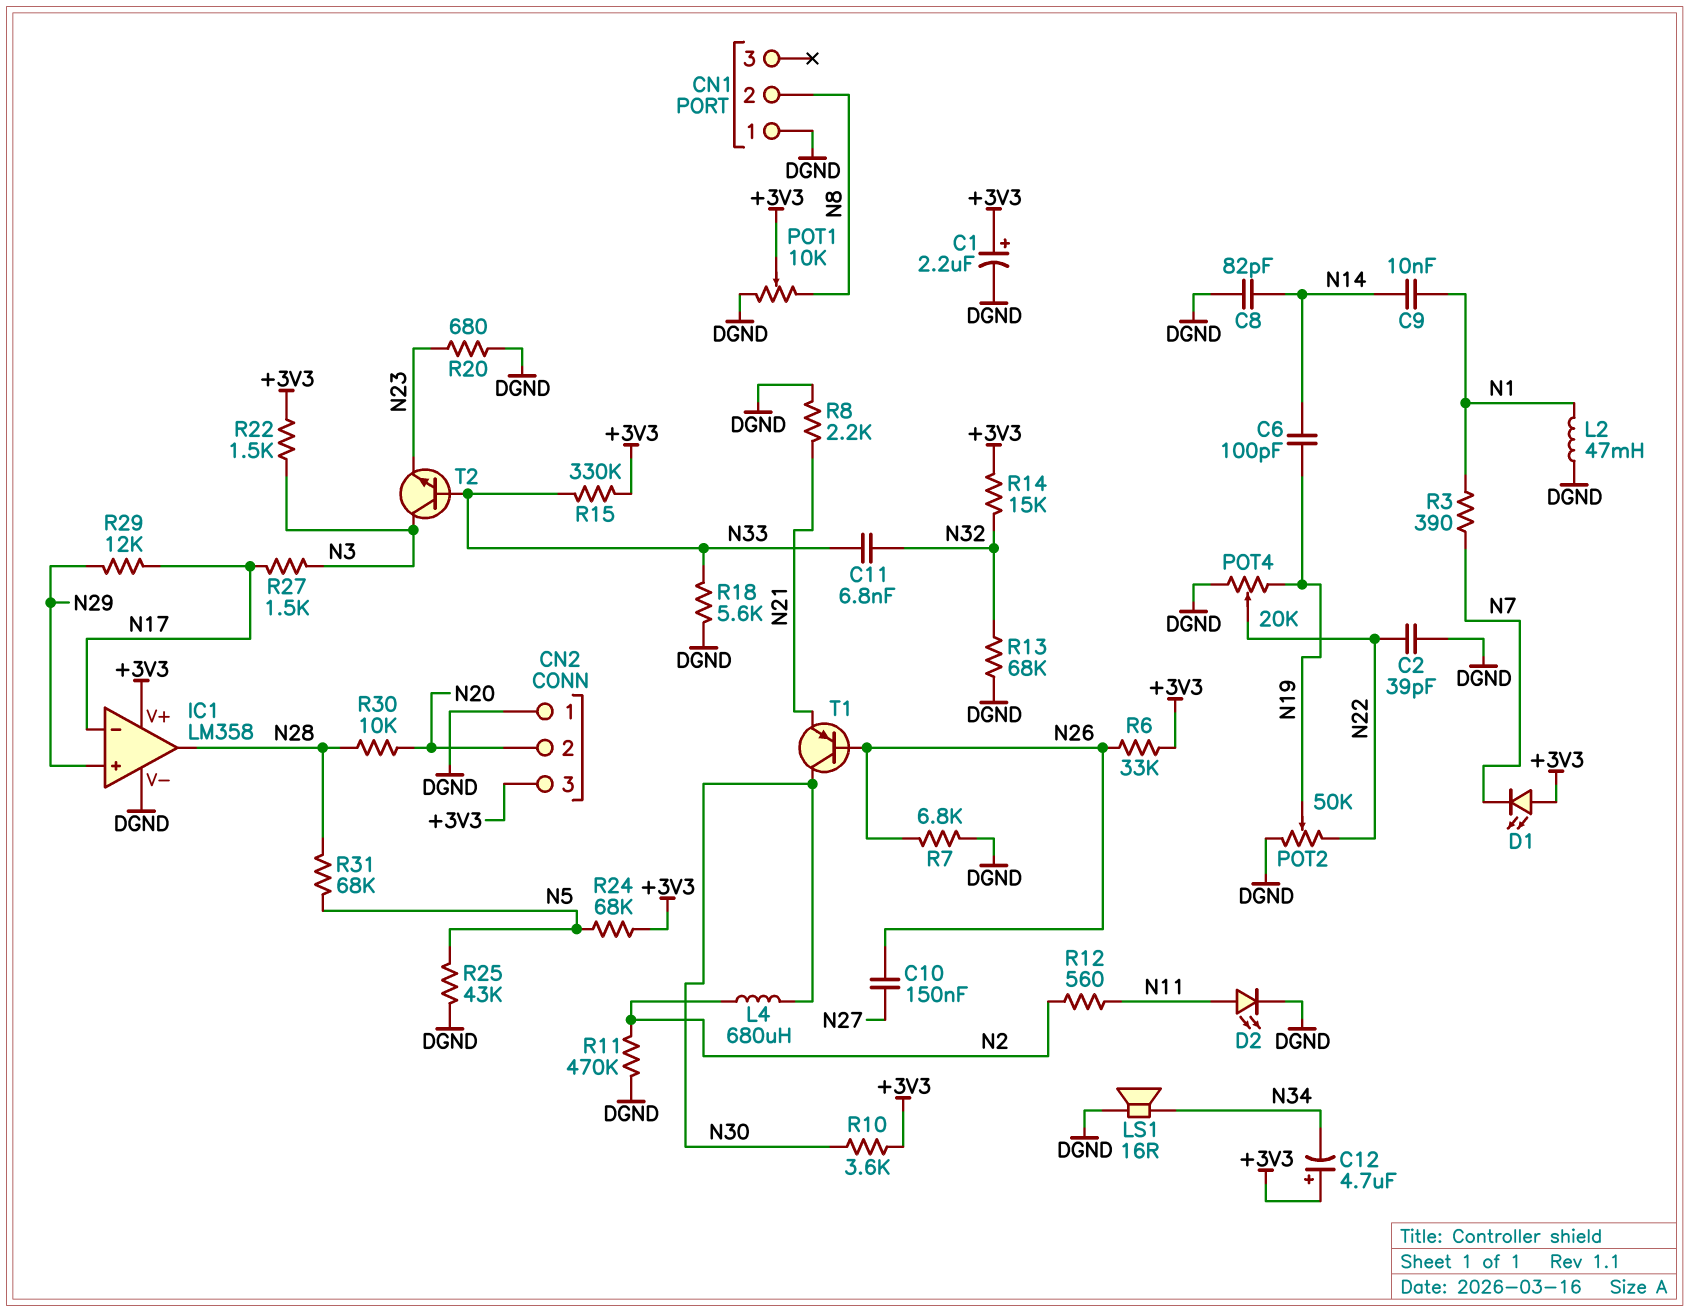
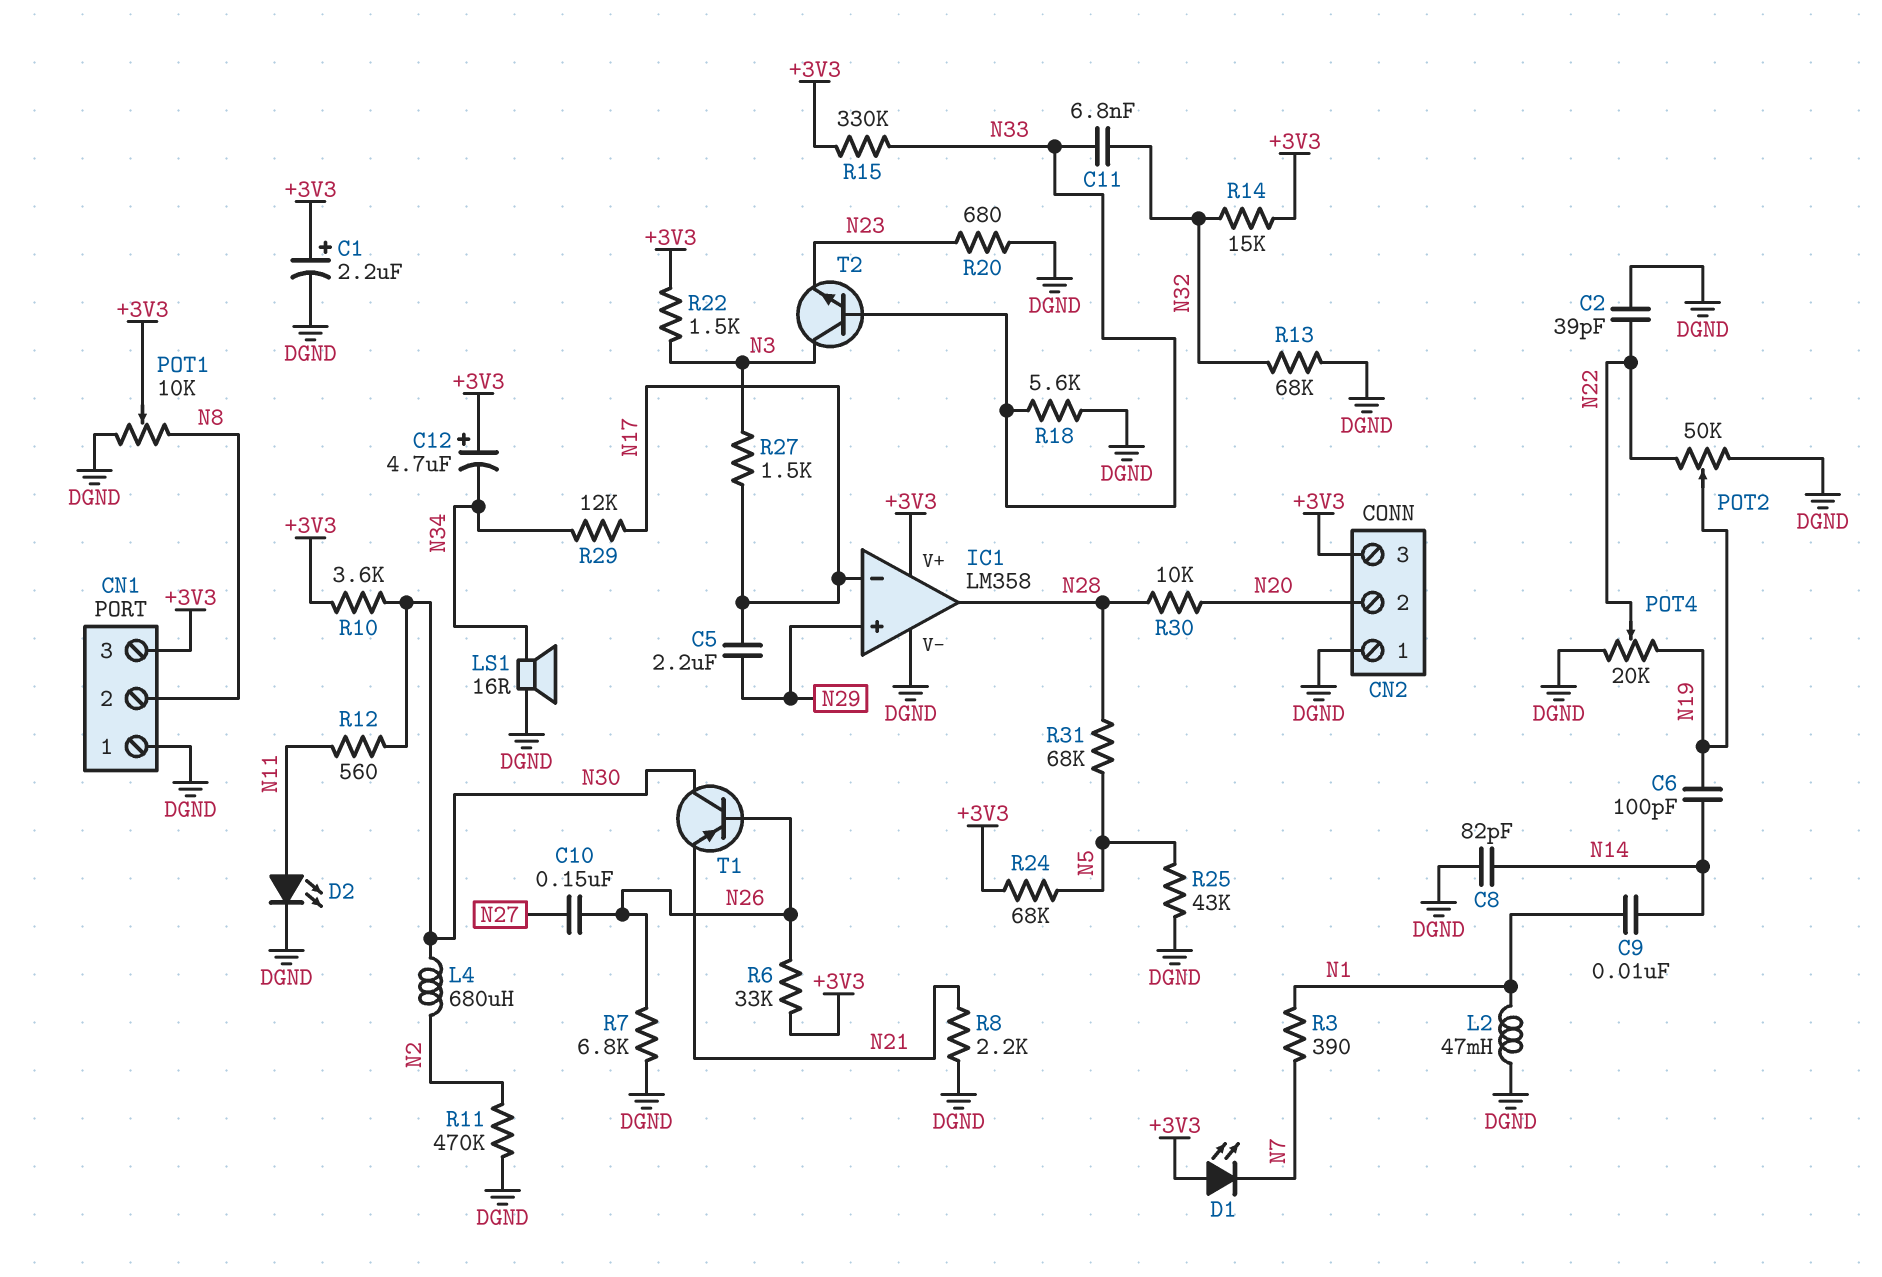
C5: none -> 2.2uF (N17, N29)
CN1 pin 3: none -> +3V3
R12: 560 (N2, N11) -> 560 (N11, N30)
R29: 12k (N17, N29) -> 12k (N17, N34)

